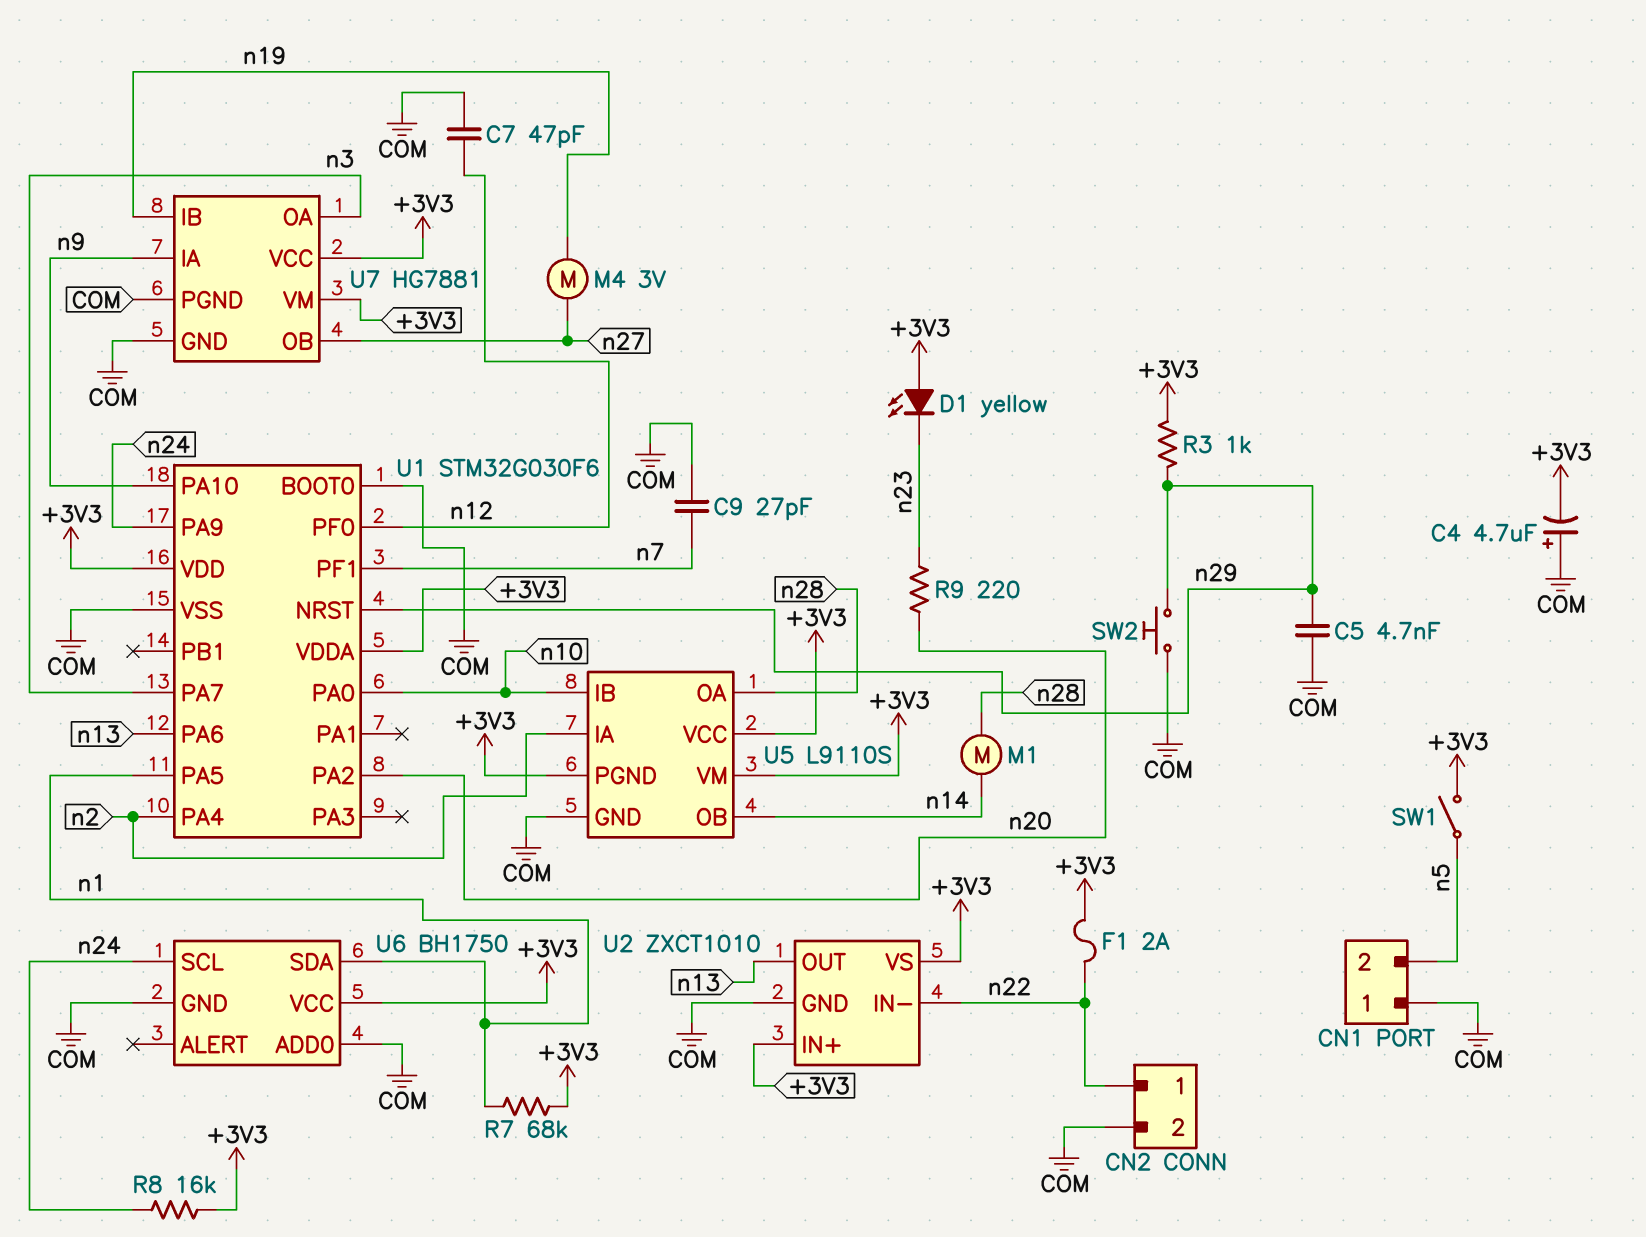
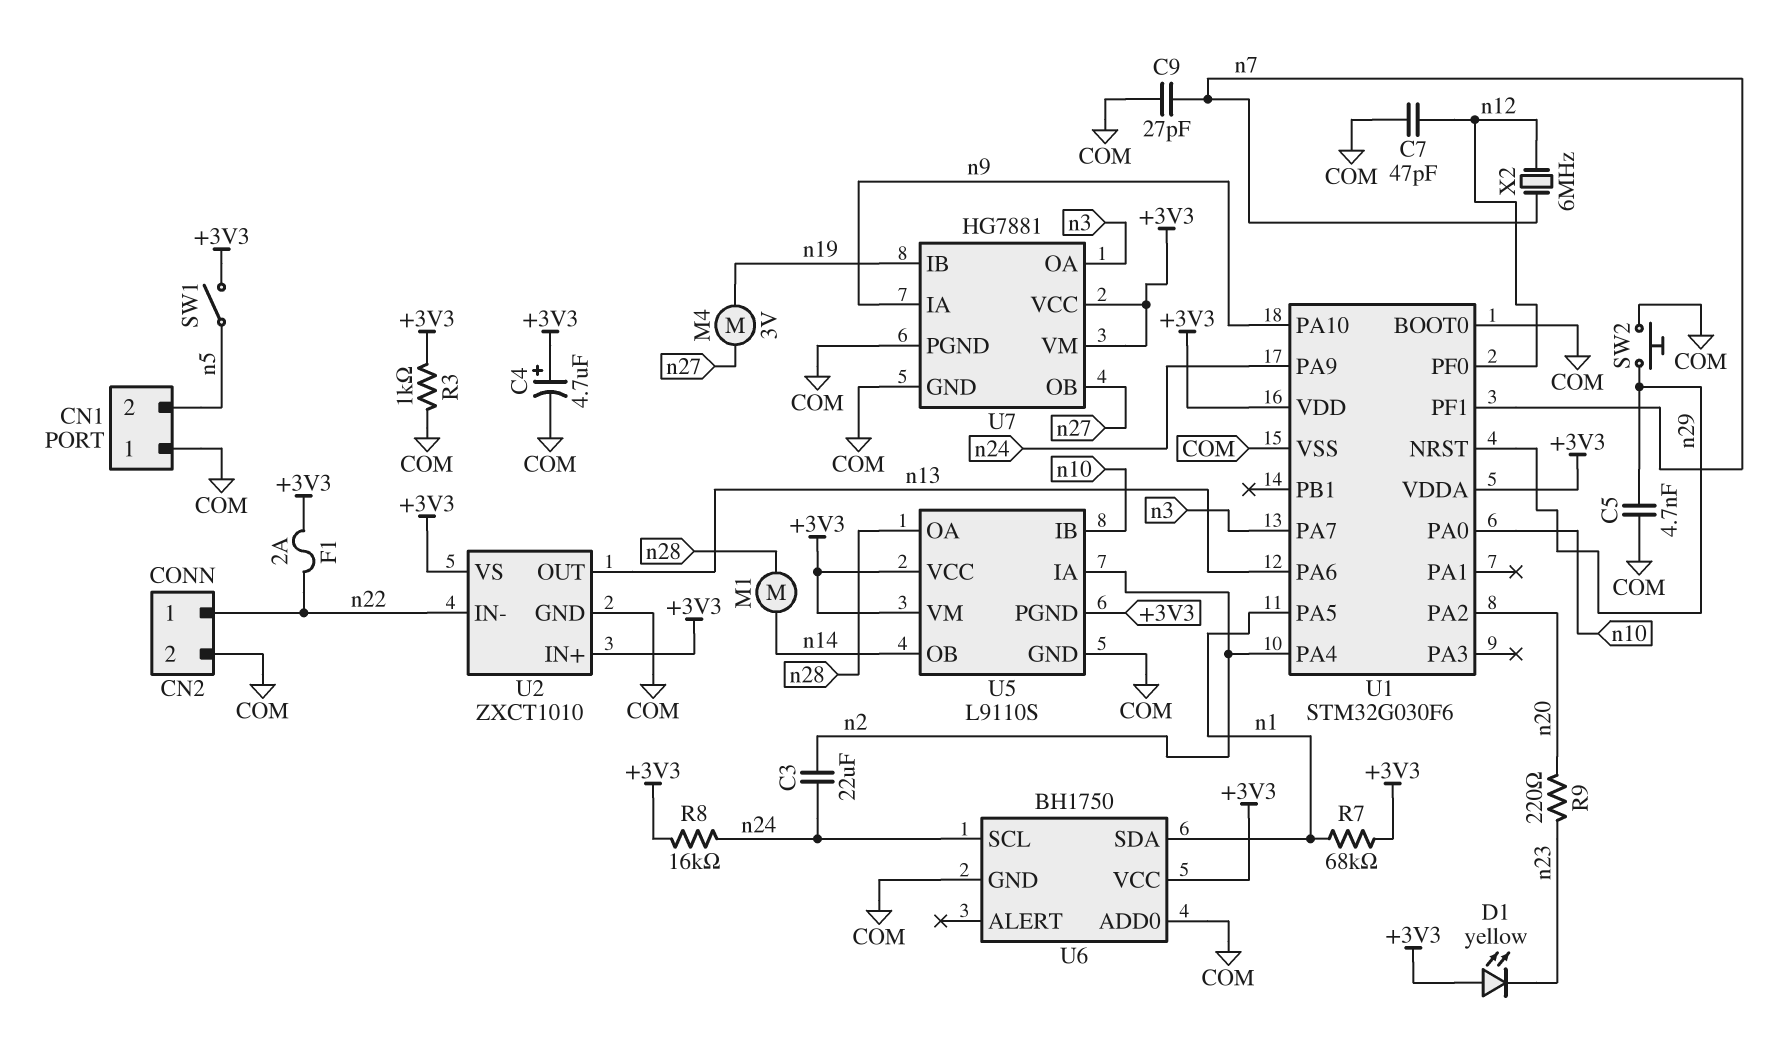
C3: none -> 22uF (n2, n24)
C4: 4.7uF (plus COM, minus +3V3) -> 4.7uF (plus +3V3, minus COM)
R3: 1k (+3V3, n29) -> 1k (+3V3, COM)
X2: none -> 6MHz (n7, n12)

